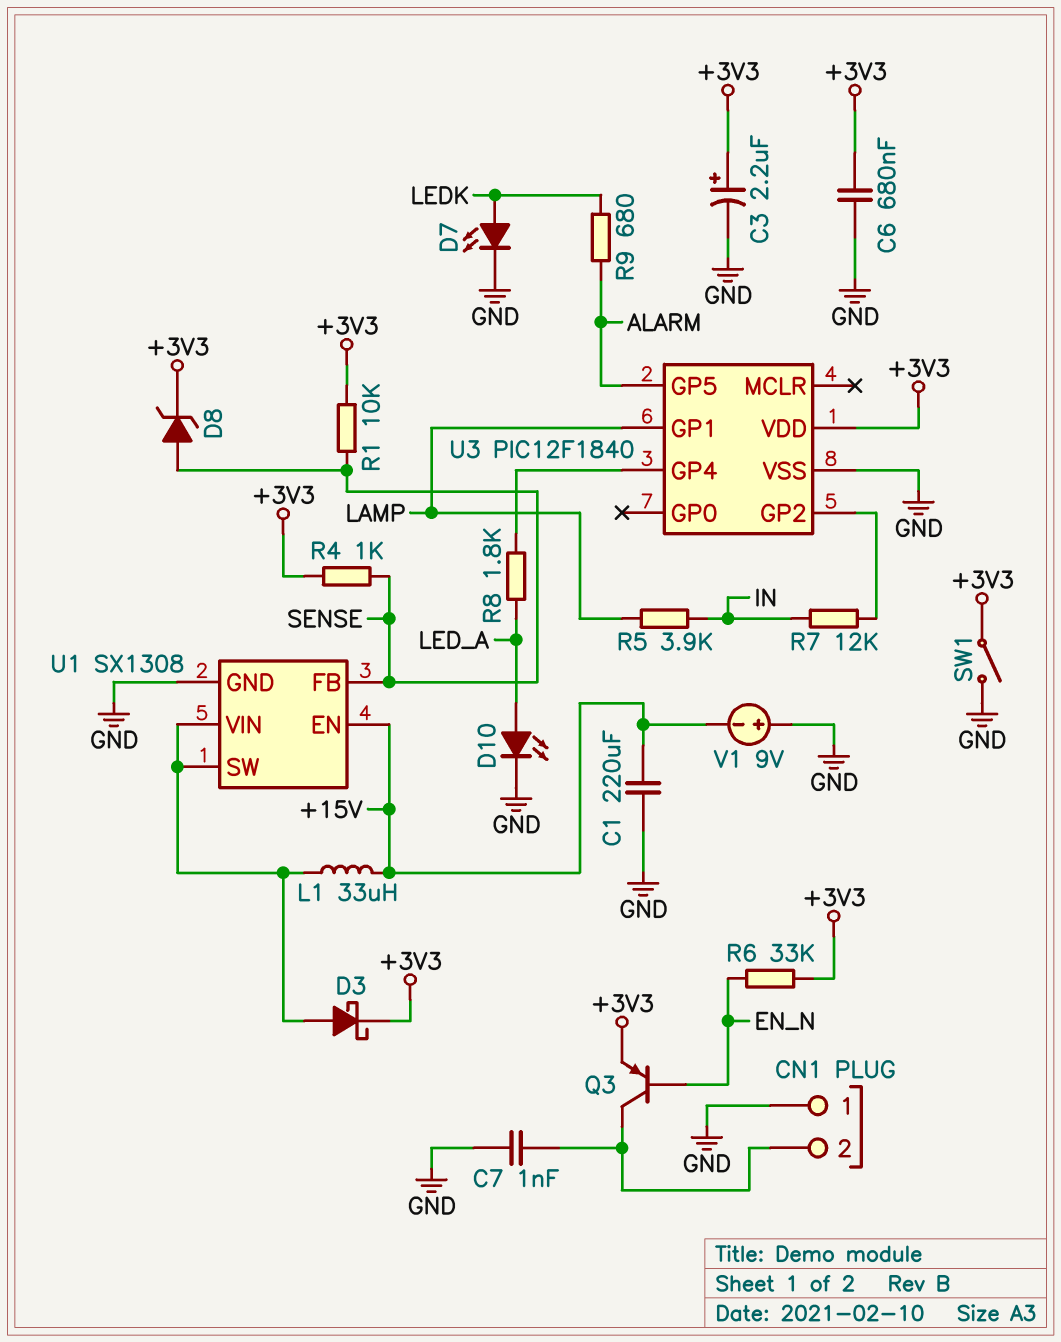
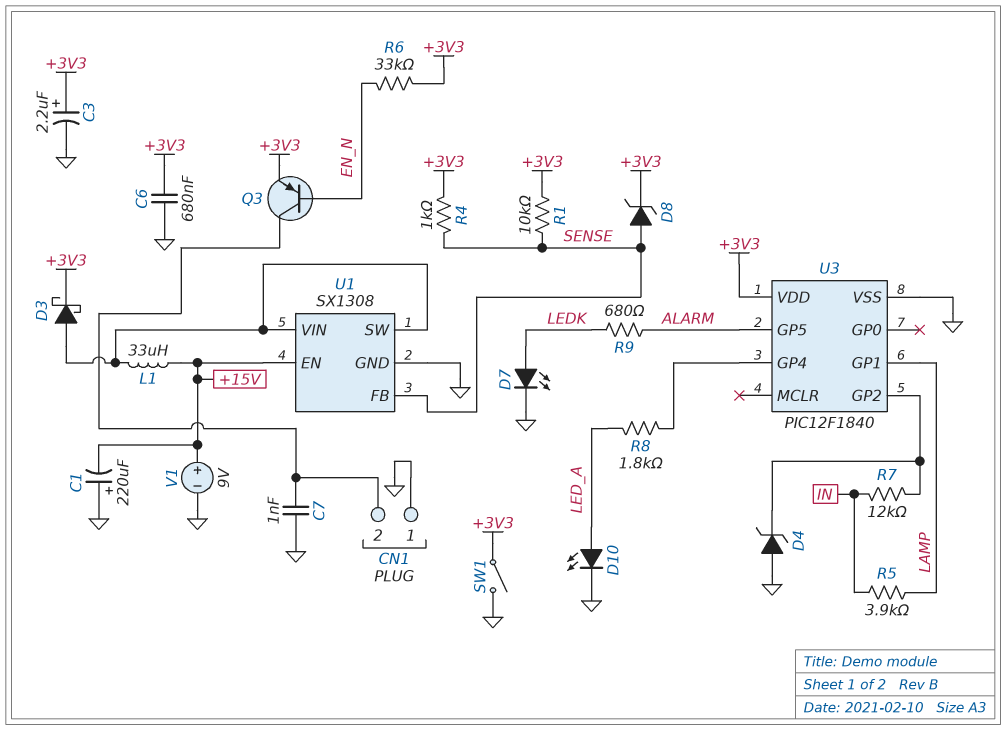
C1: 220uF (+15V, GND) -> 220uF (plus GND, minus +15V)
D4: none -> zener (A GND, K U3/GP2)
V1: 9V (plus GND, minus +15V) -> 9V (plus +15V, minus GND)

